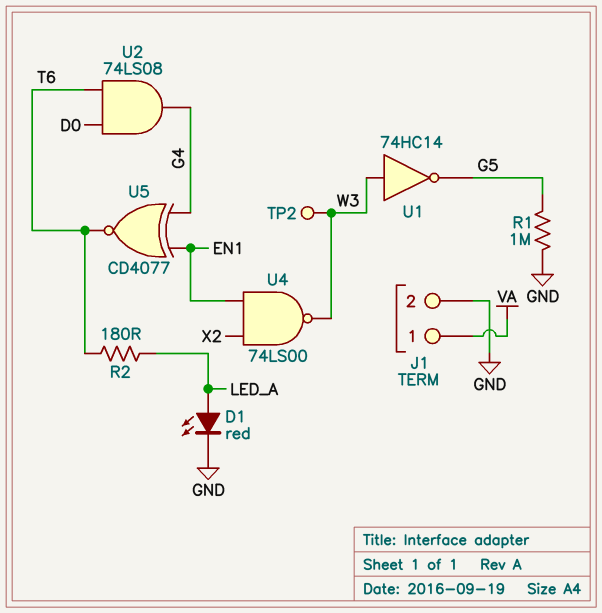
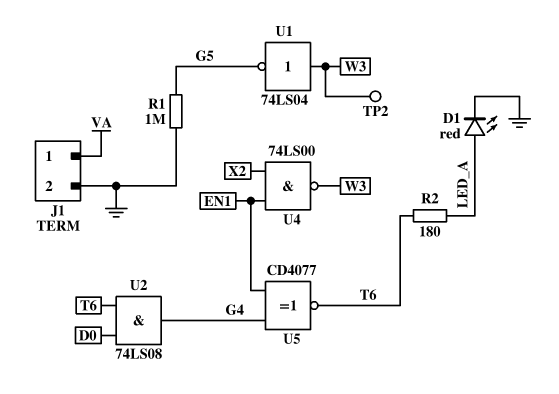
U1: NOT 74HC14 (in W3, out G5) -> NOT 74LS04 (in W3, out G5)

